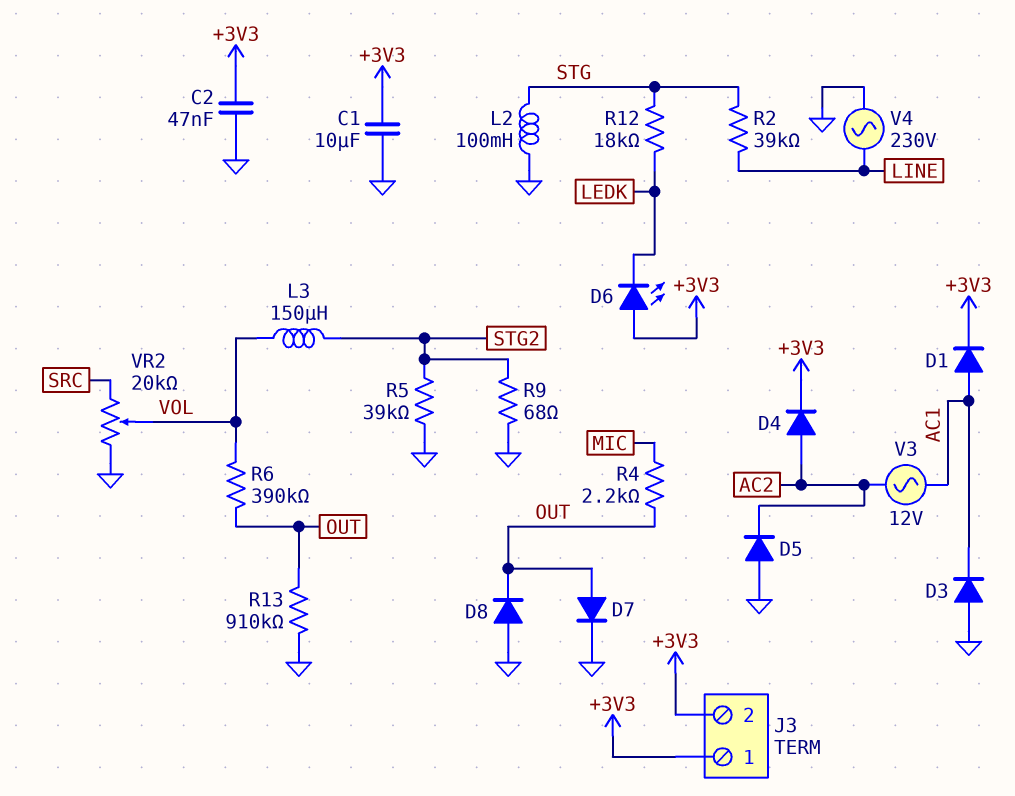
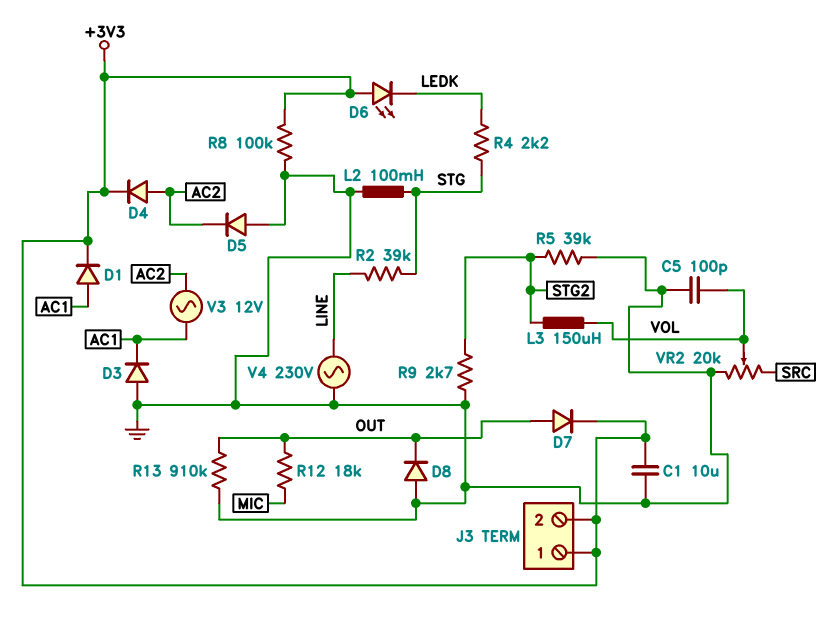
C2: 47nF (+3V3, GND) -> none
C5: none -> 100pF (GND, VOL)
D7: diode (A OUT, K GND) -> diode (A OUT, K +3V3)
R4: 2.2k (MIC, OUT) -> 2.2k (LEDK, STG)
R6: 390k (OUT, VOL) -> none
R8: none -> 100k (+3V3, GND)
R9: 68 (GND, STG2) -> 2.7k (GND, STG2)
R12: 18k (LEDK, STG) -> 18k (MIC, OUT)

